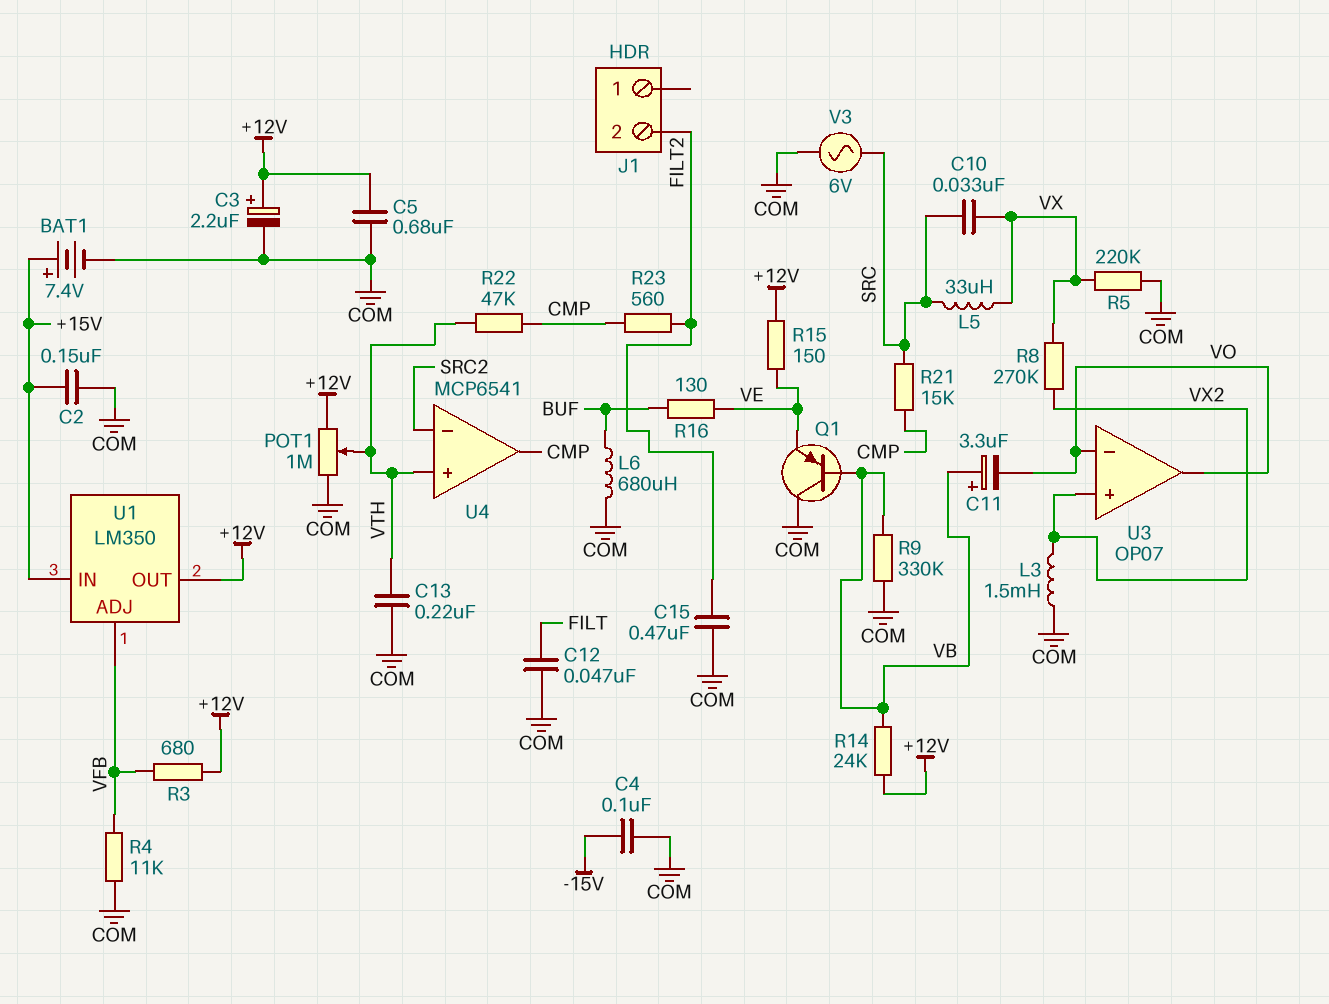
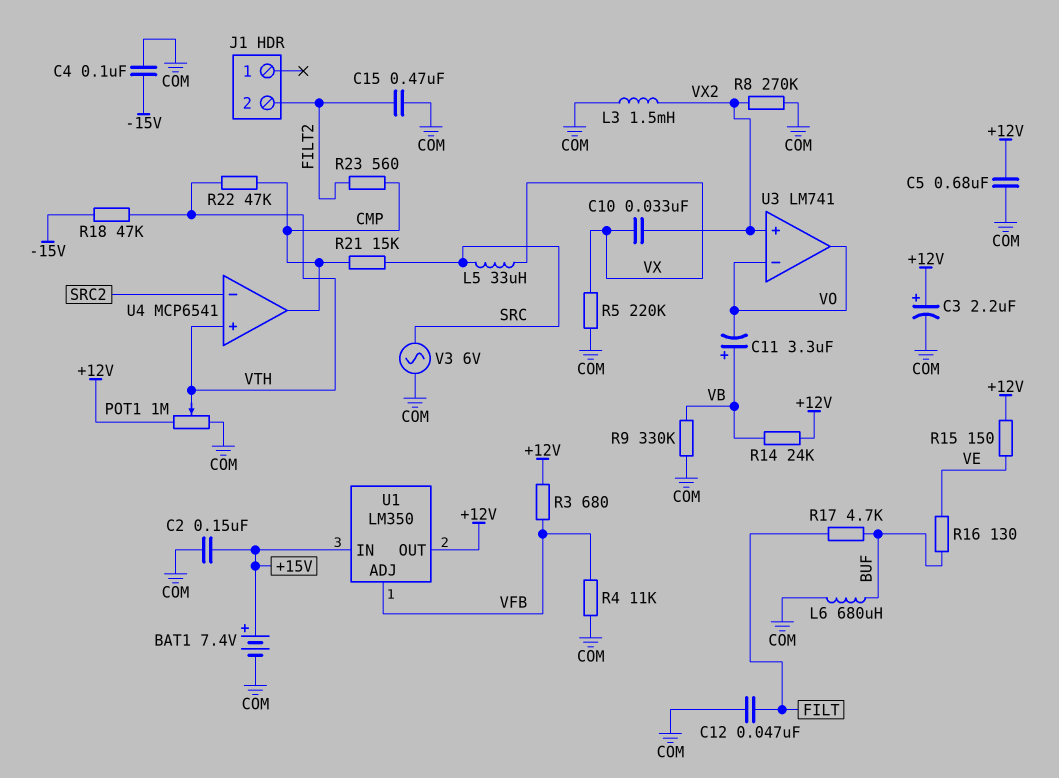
C10: 33nF (SRC, VX) -> 33nF (VX, VX2)
C13: 220nF (COM, VTH) -> none
Q1: PNP (B VB, C COM, E VE) -> none
R8: 270k (VX, VX2) -> 270k (COM, VX2)
R17: none -> 4.7k (BUF, FILT)
R18: none -> 47k (-15V, VTH)
U3: OP07 -> LM741

